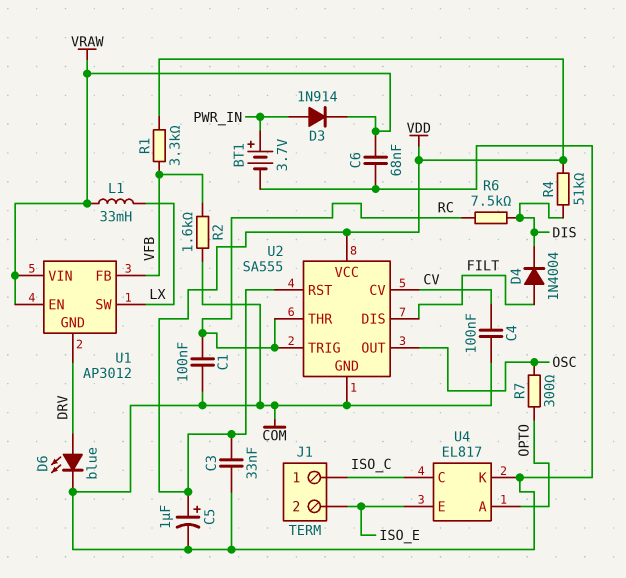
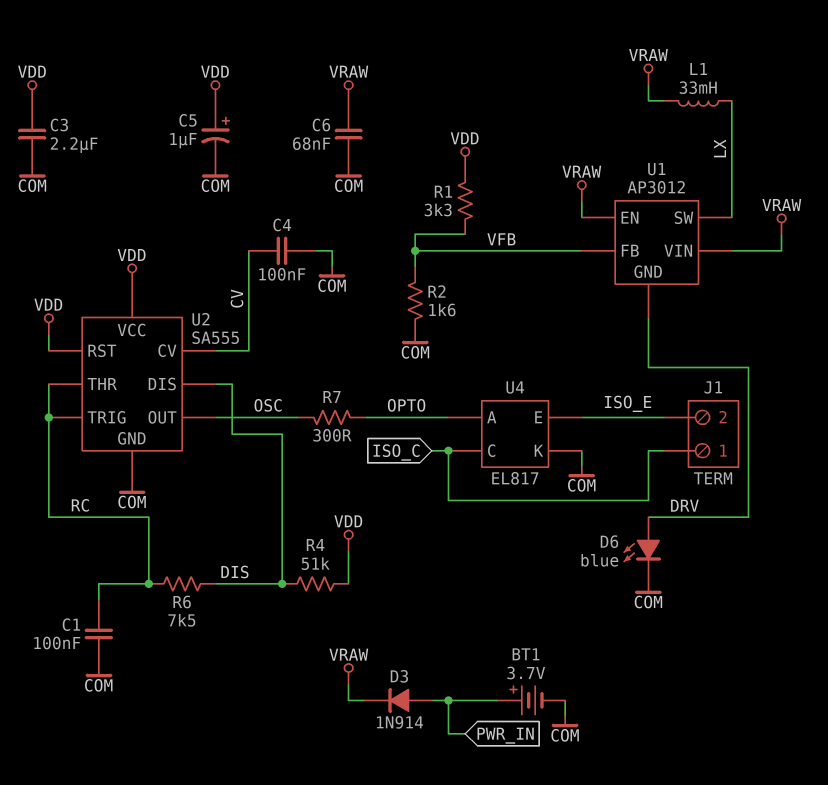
C3: 33nF (COM, VDD) -> 2.2uF (COM, VDD)
D4: diode 1N4004 (A FILT, K DIS) -> none
U2 pin DIS: FILT -> DIS

